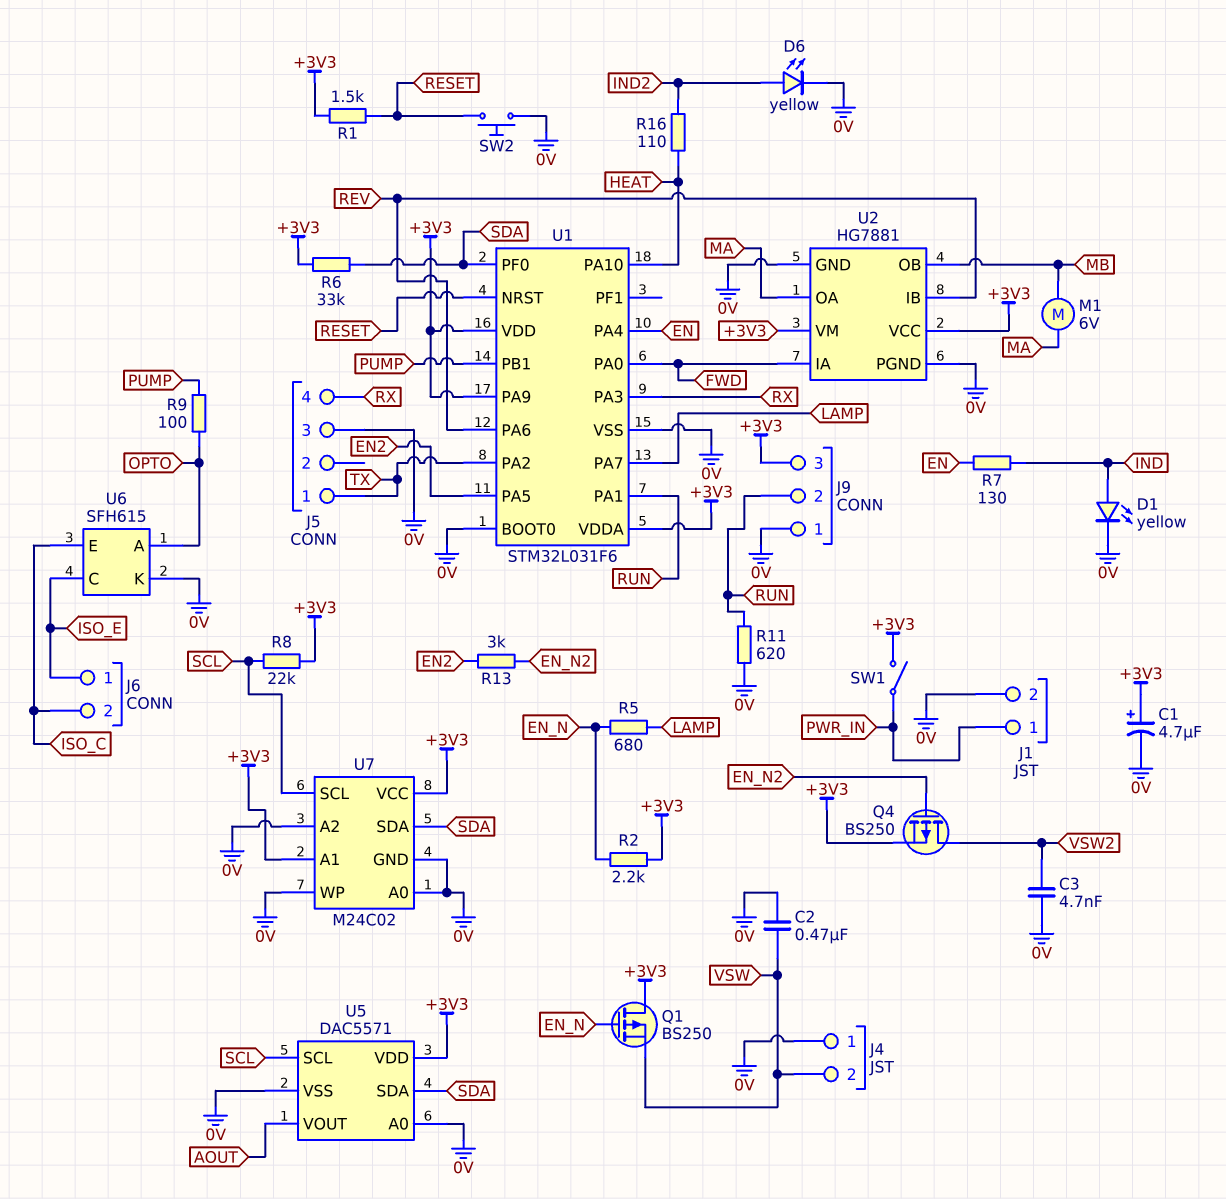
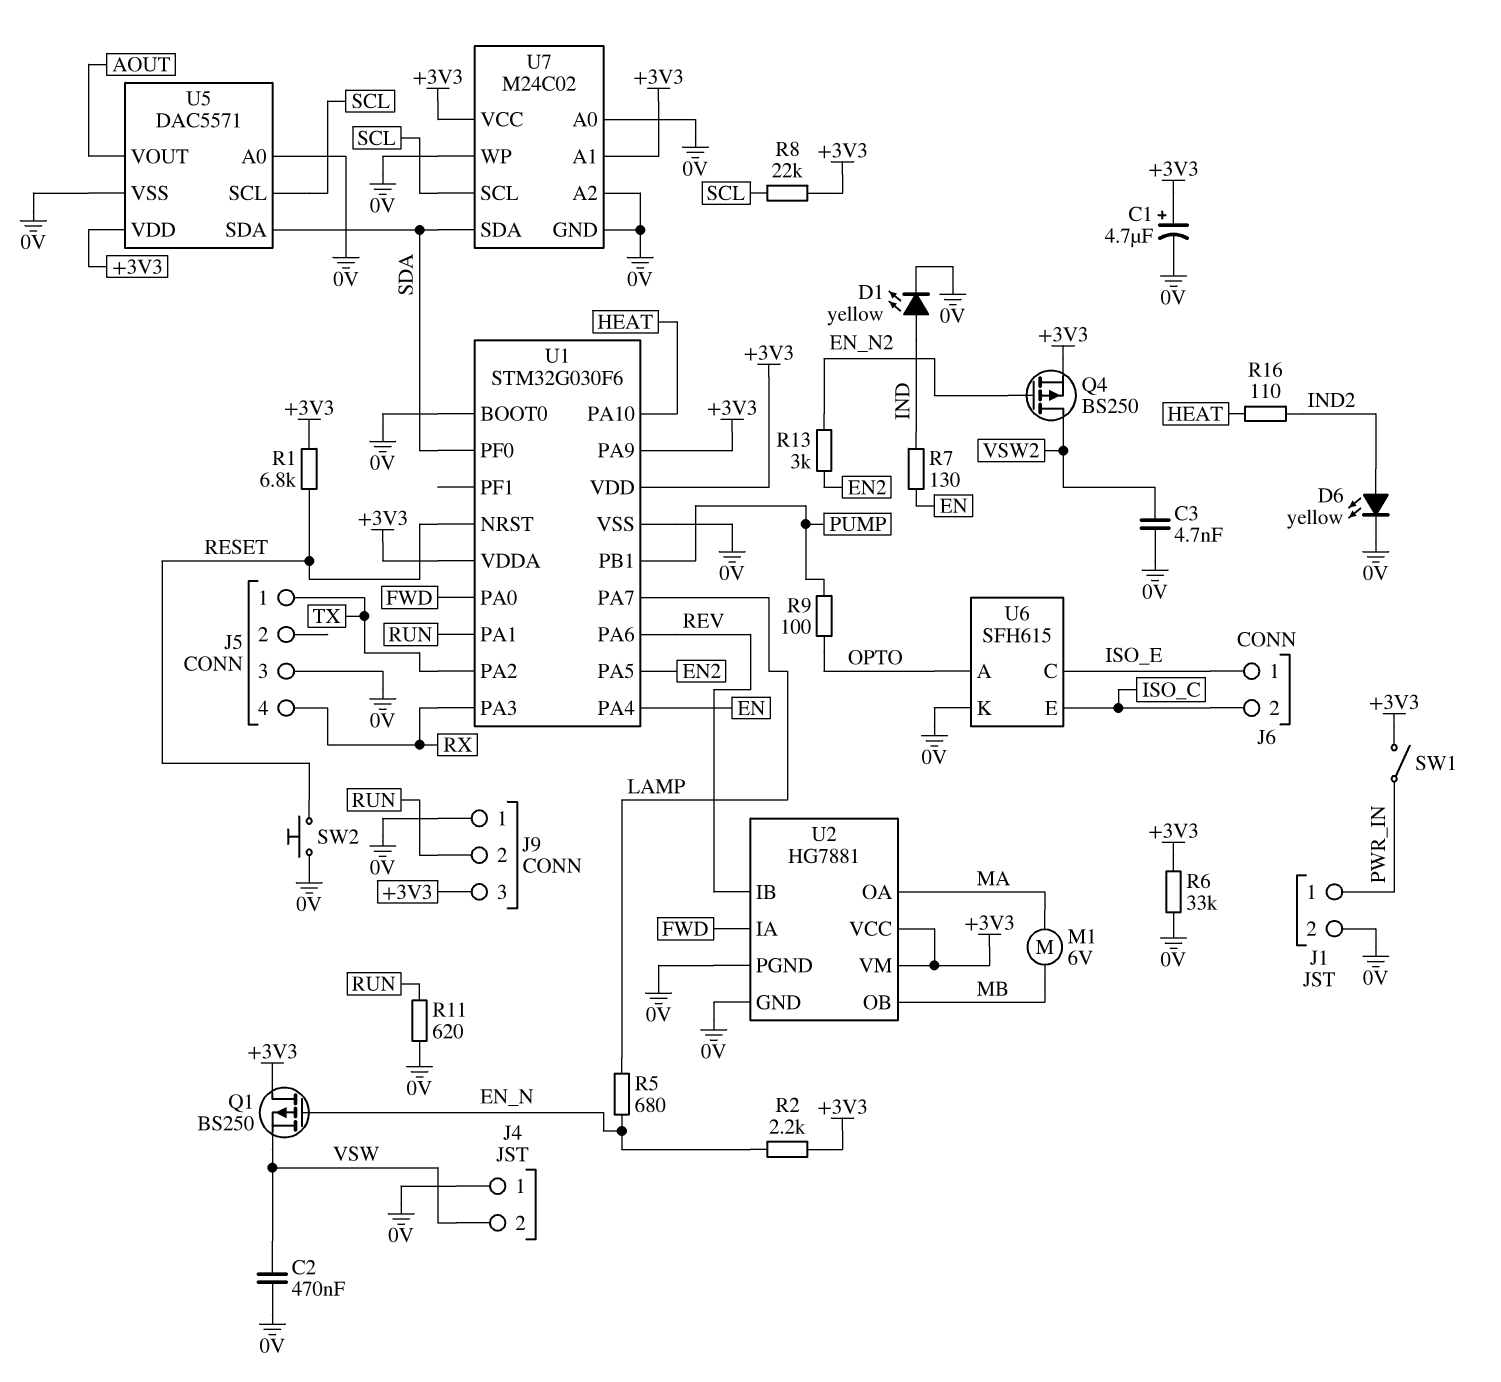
R1: 1.5k (+3V3, RESET) -> 6.8k (+3V3, RESET)
R6: 33k (+3V3, SDA) -> 33k (+3V3, 0V)
U1: STM32L031F6 -> STM32G030F6

